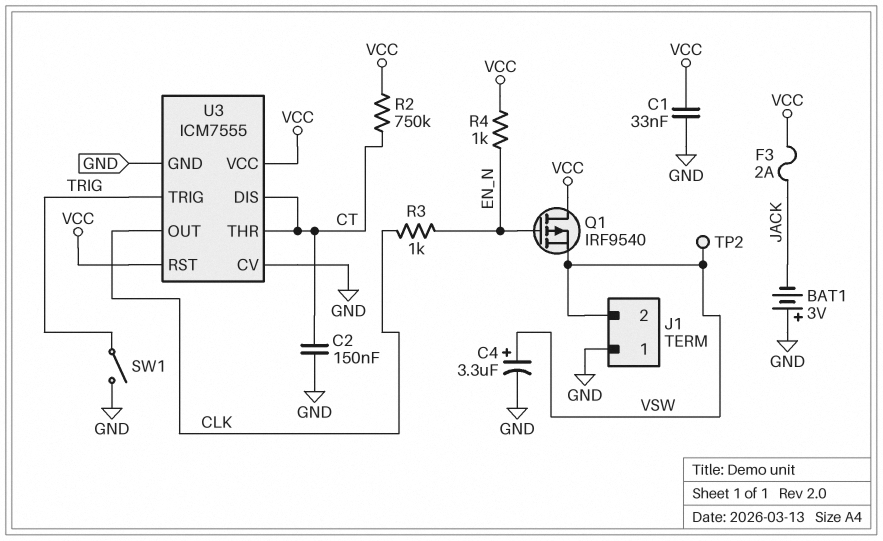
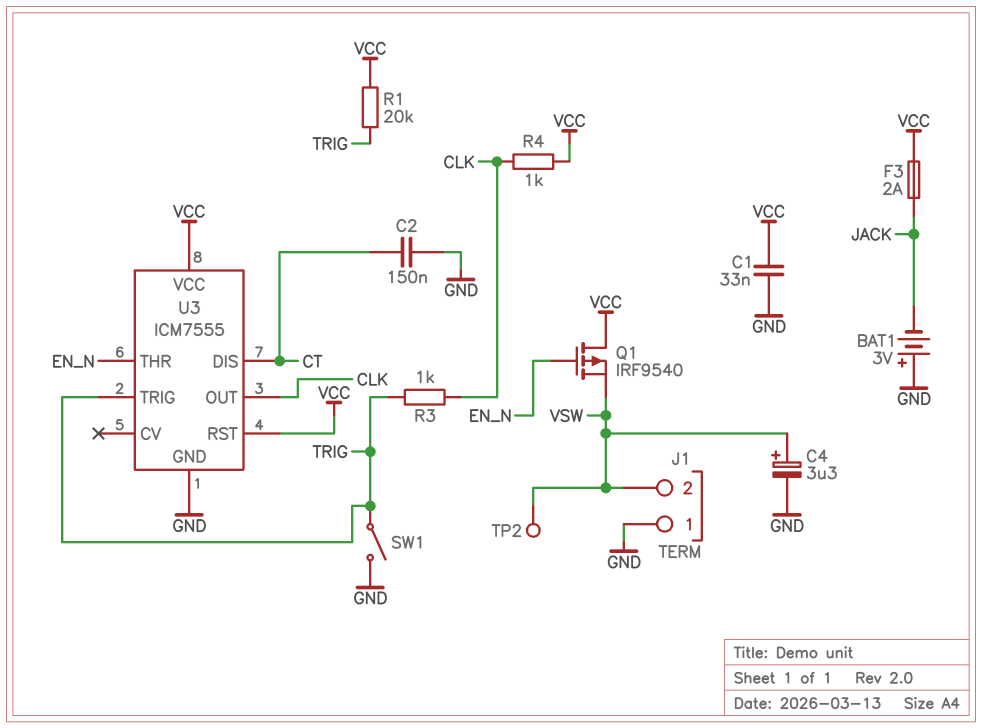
R1: none -> 20k (TRIG, VCC)
R2: 750k (CT, VCC) -> none
R3: 1k (CLK, EN_N) -> 1k (CLK, TRIG)
R4: 1k (EN_N, VCC) -> 1k (CLK, VCC)
U3 pin CV: GND -> none
U3 pin THR: CT -> EN_N

